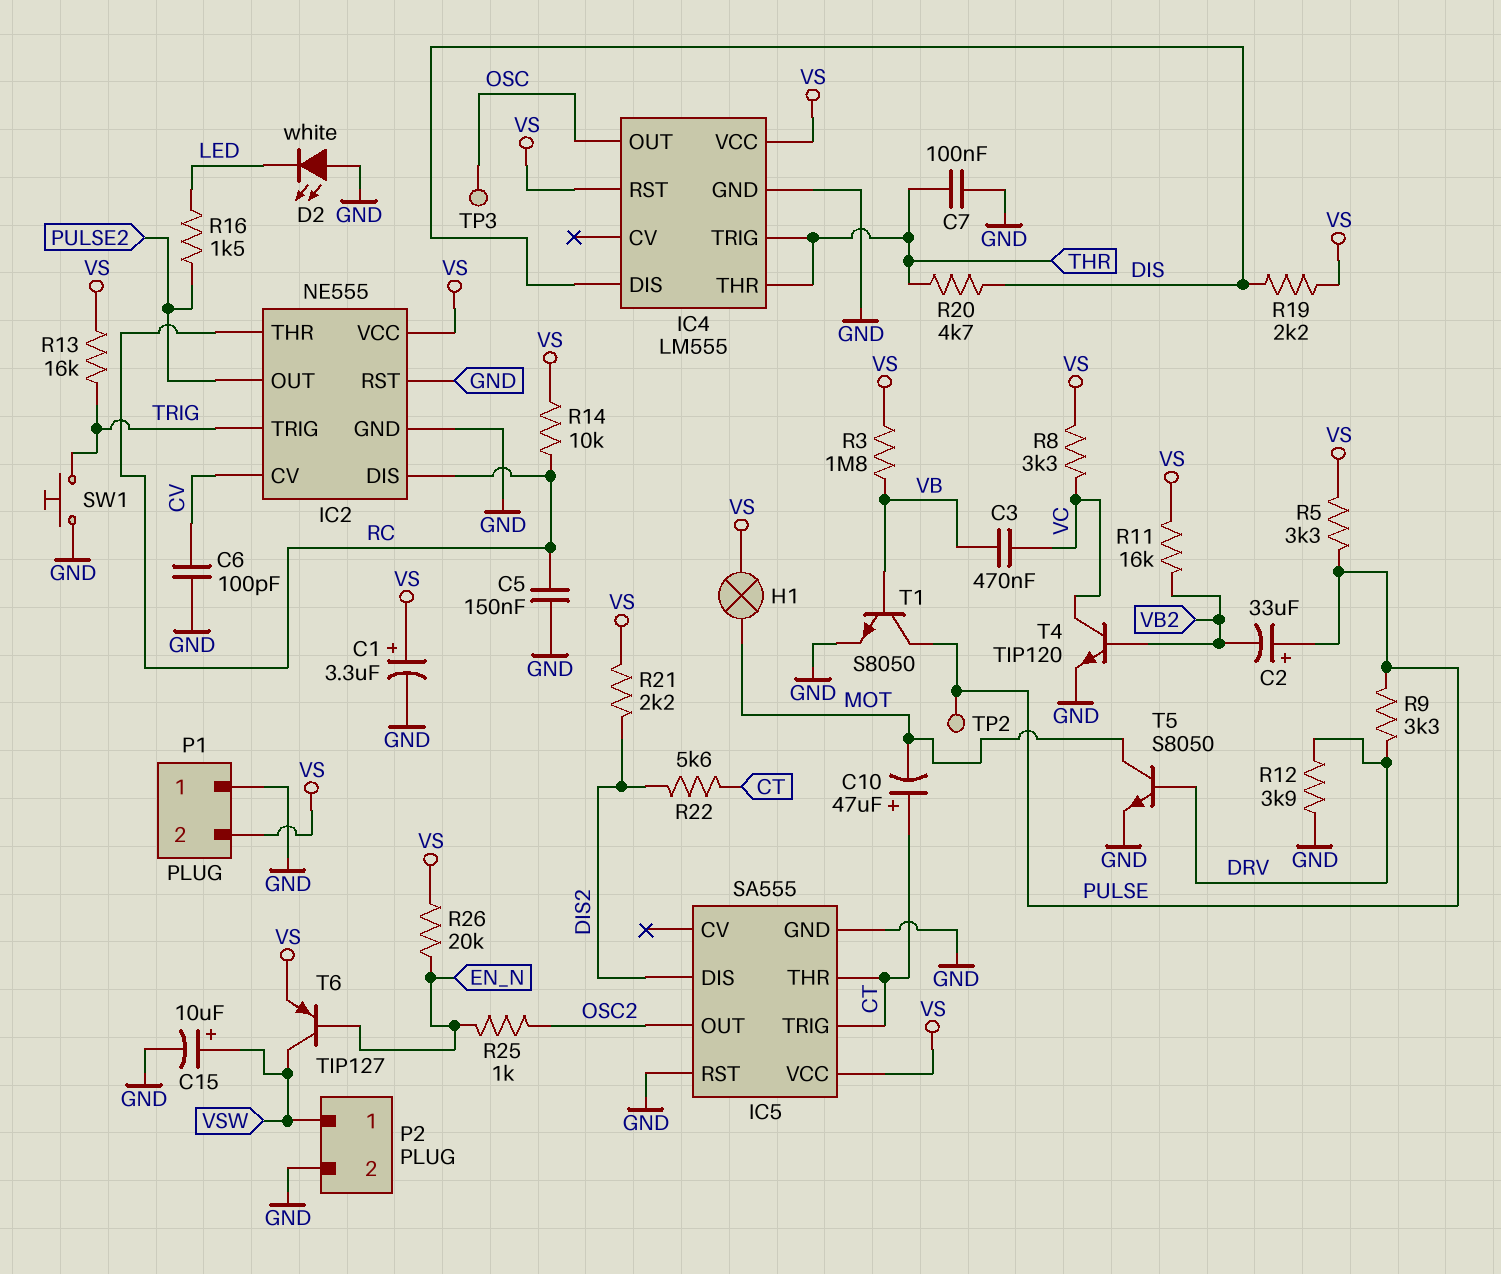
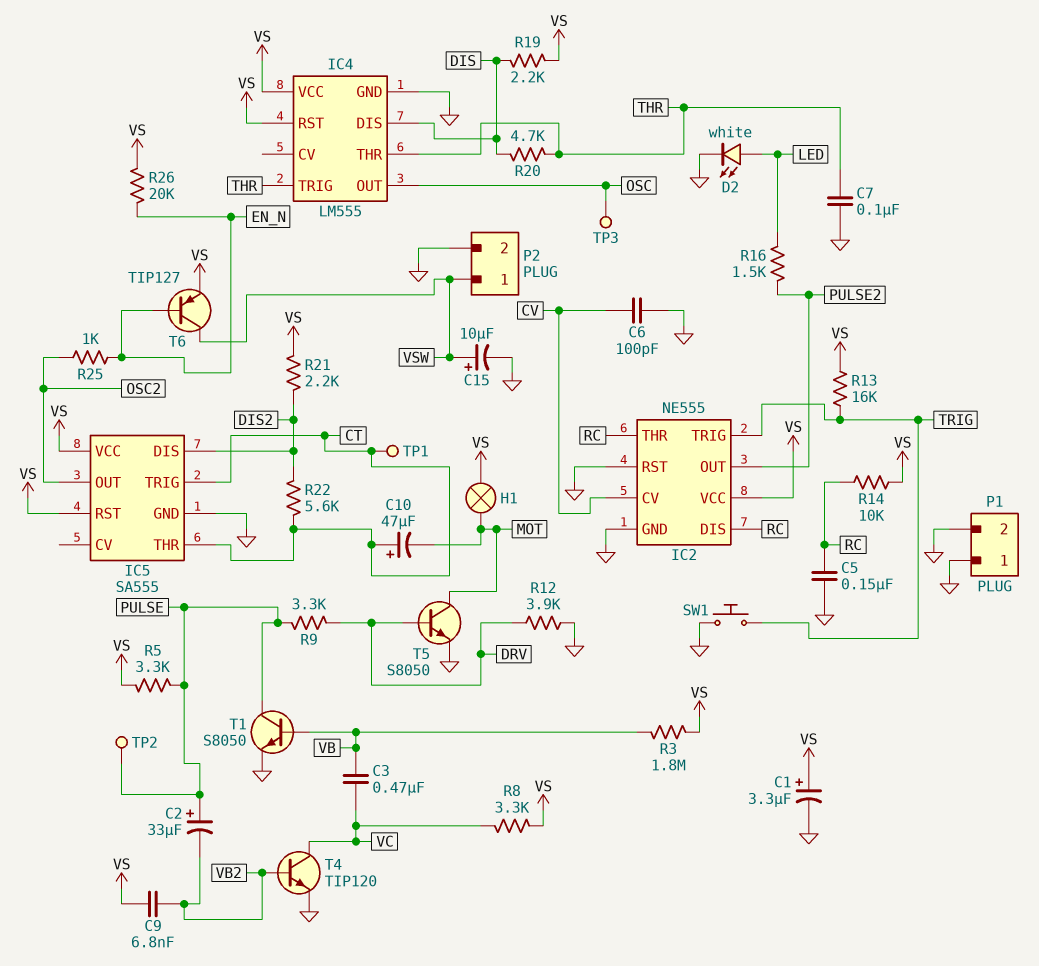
C9: none -> 6.8nF (VB2, VS)
D2: LED white (A GND, K LED) -> LED white (A LED, K GND)
IC5 pin RST: GND -> VS
P1 pin 2: VS -> GND
R11: 16k (VB2, VS) -> none
TP1: none -> test point (CT)

